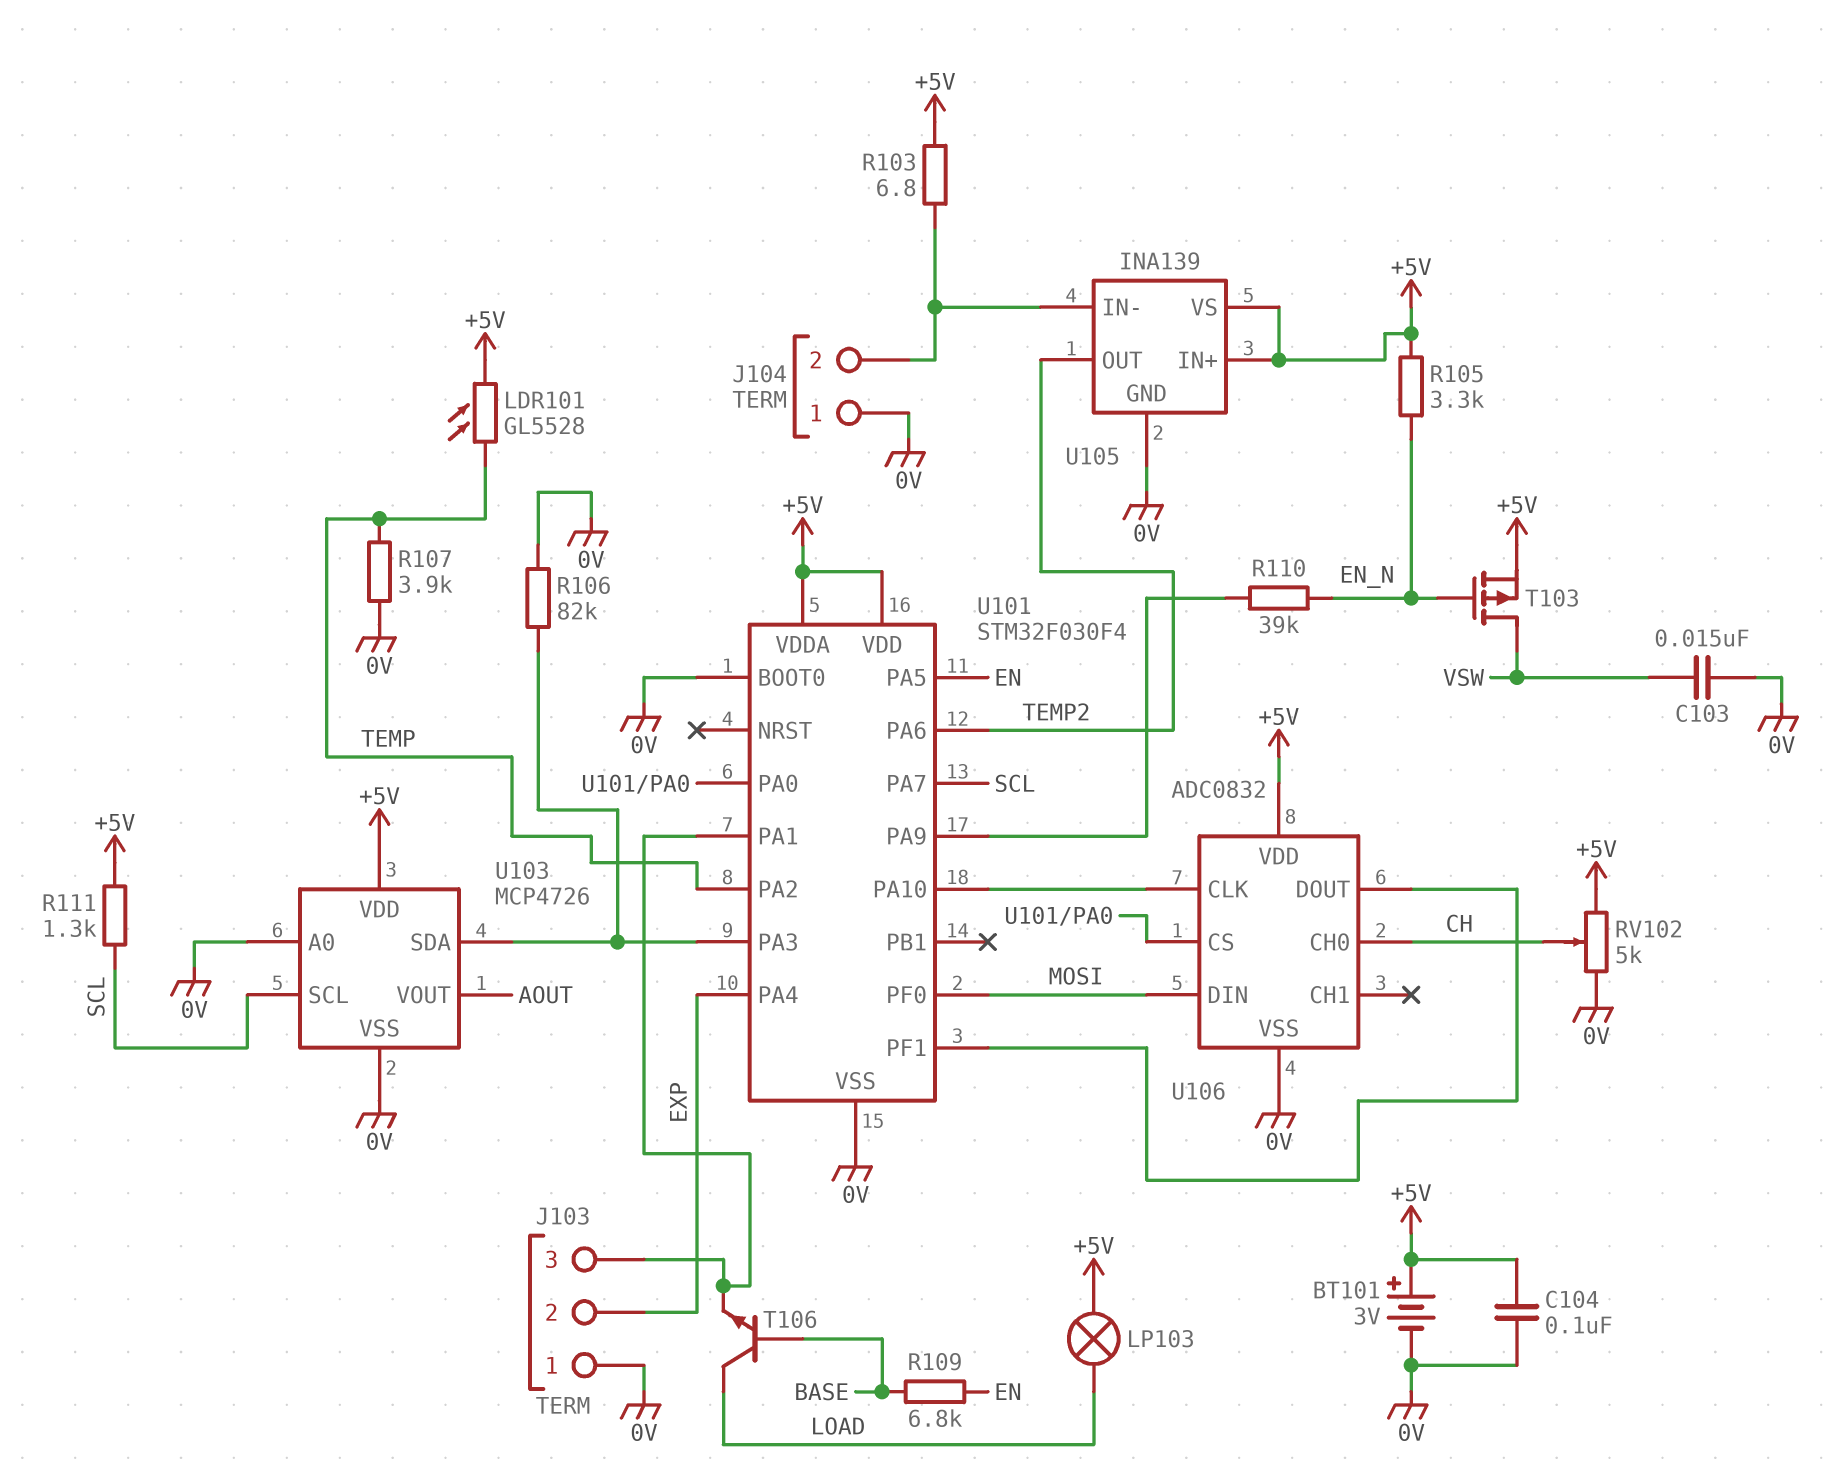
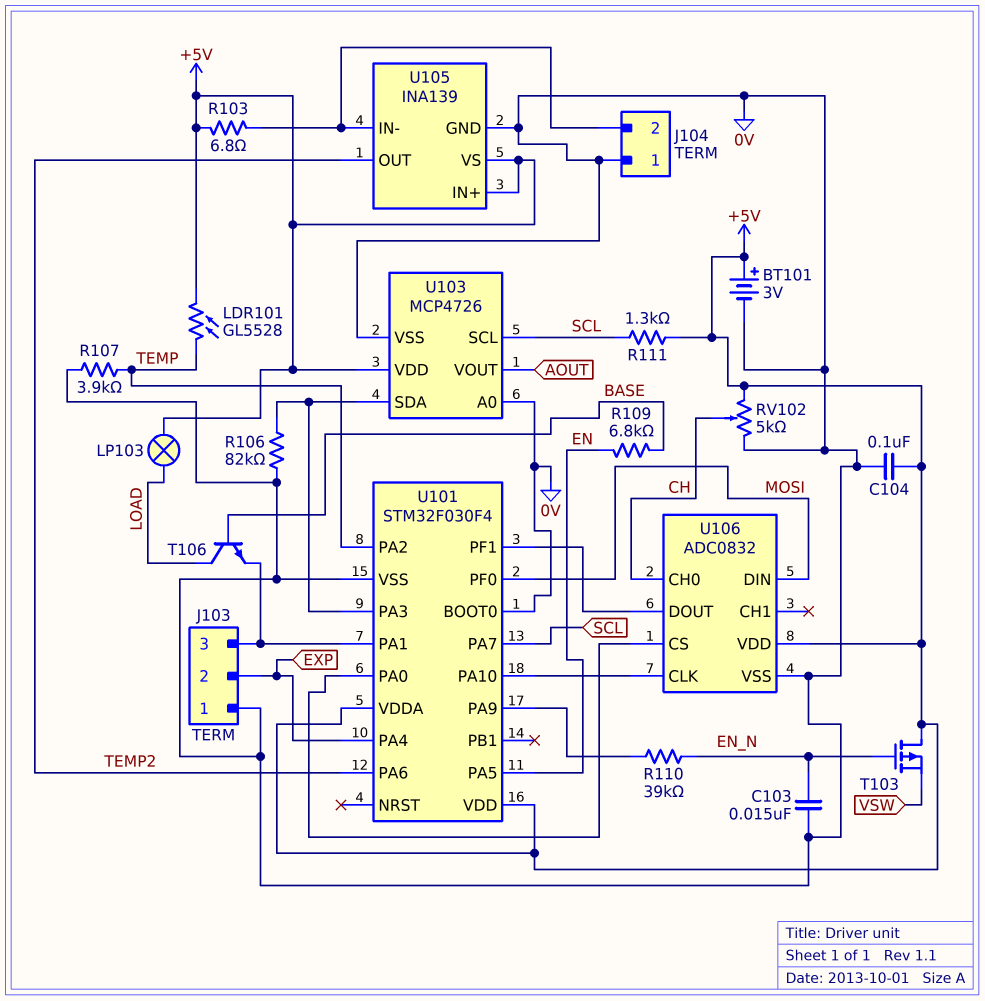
C103: 15nF (0V, VSW) -> 15nF (0V, EN_N)
R105: 3.3k (+5V, EN_N) -> none
T103: PMOS (G EN_N, D VSW, S +5V) -> PMOS (G EN_N, D +5V, S VSW)

